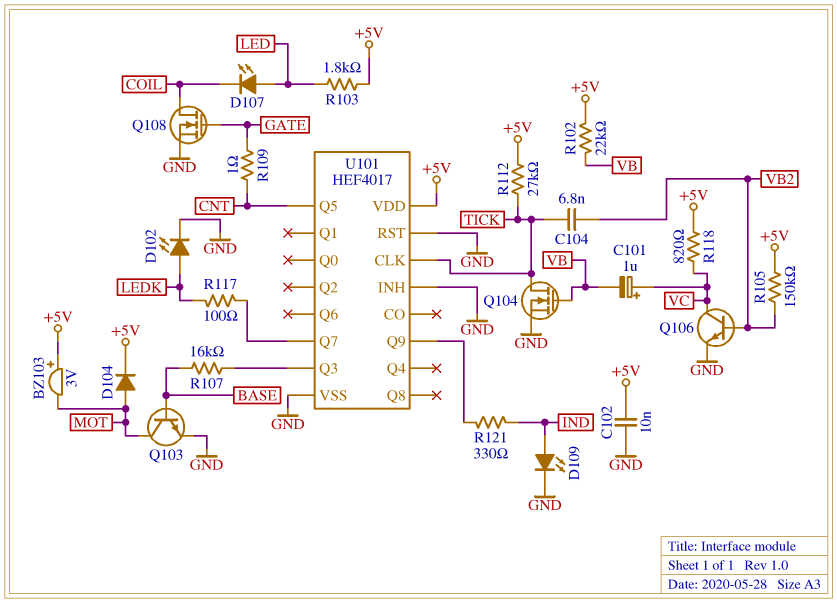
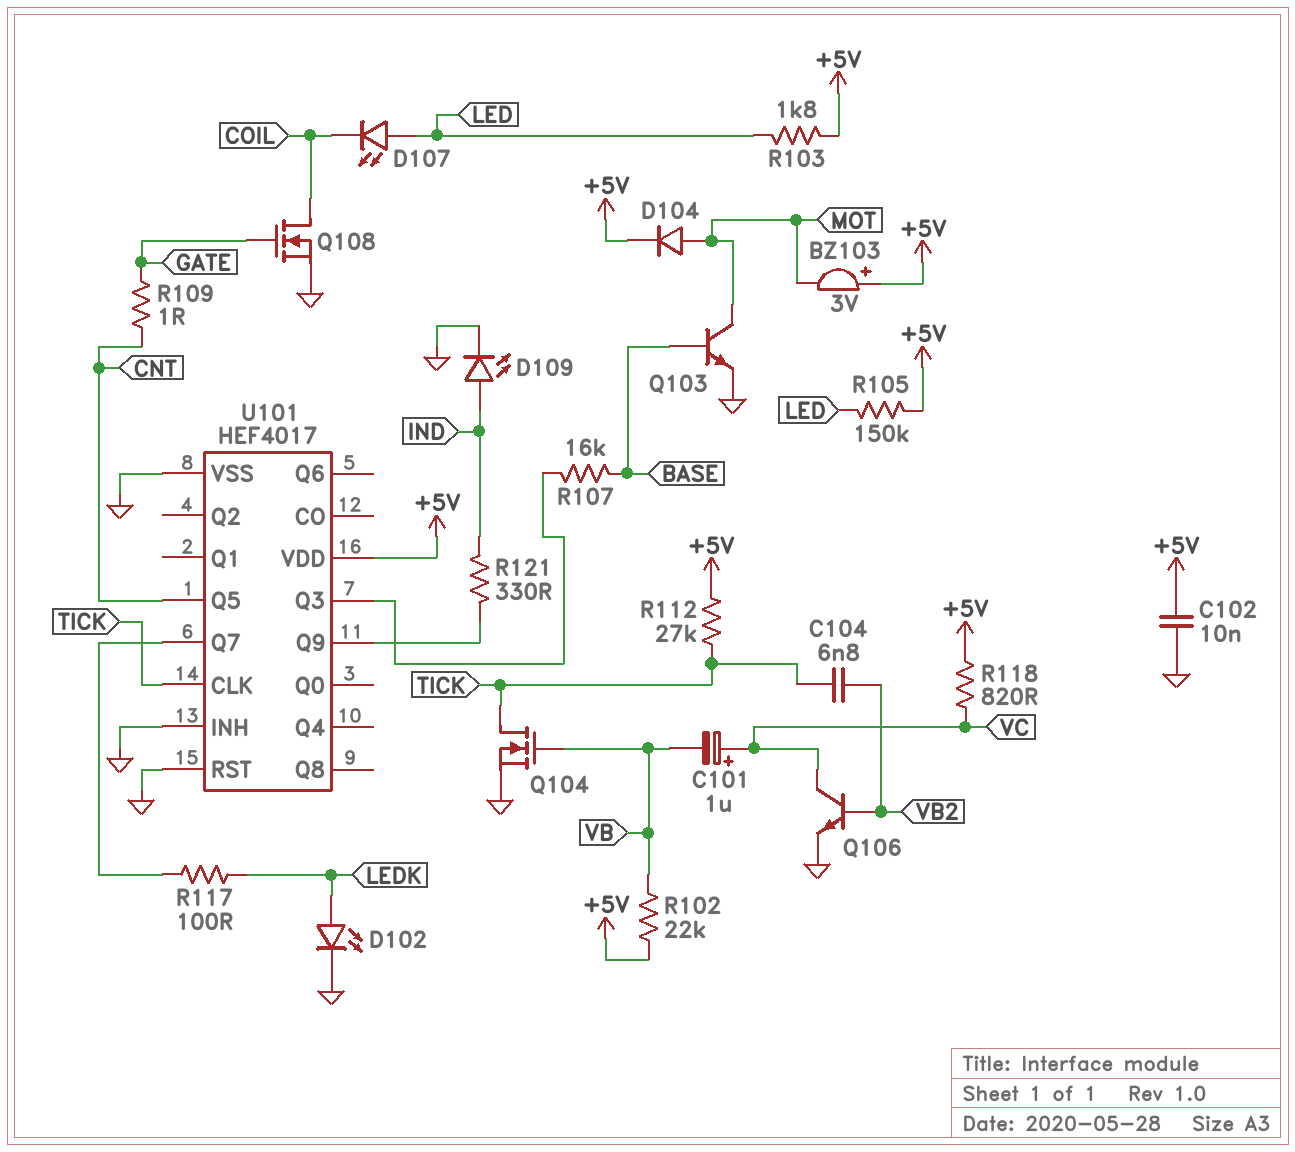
R105: 150k (+5V, VB2) -> 150k (+5V, LED)

